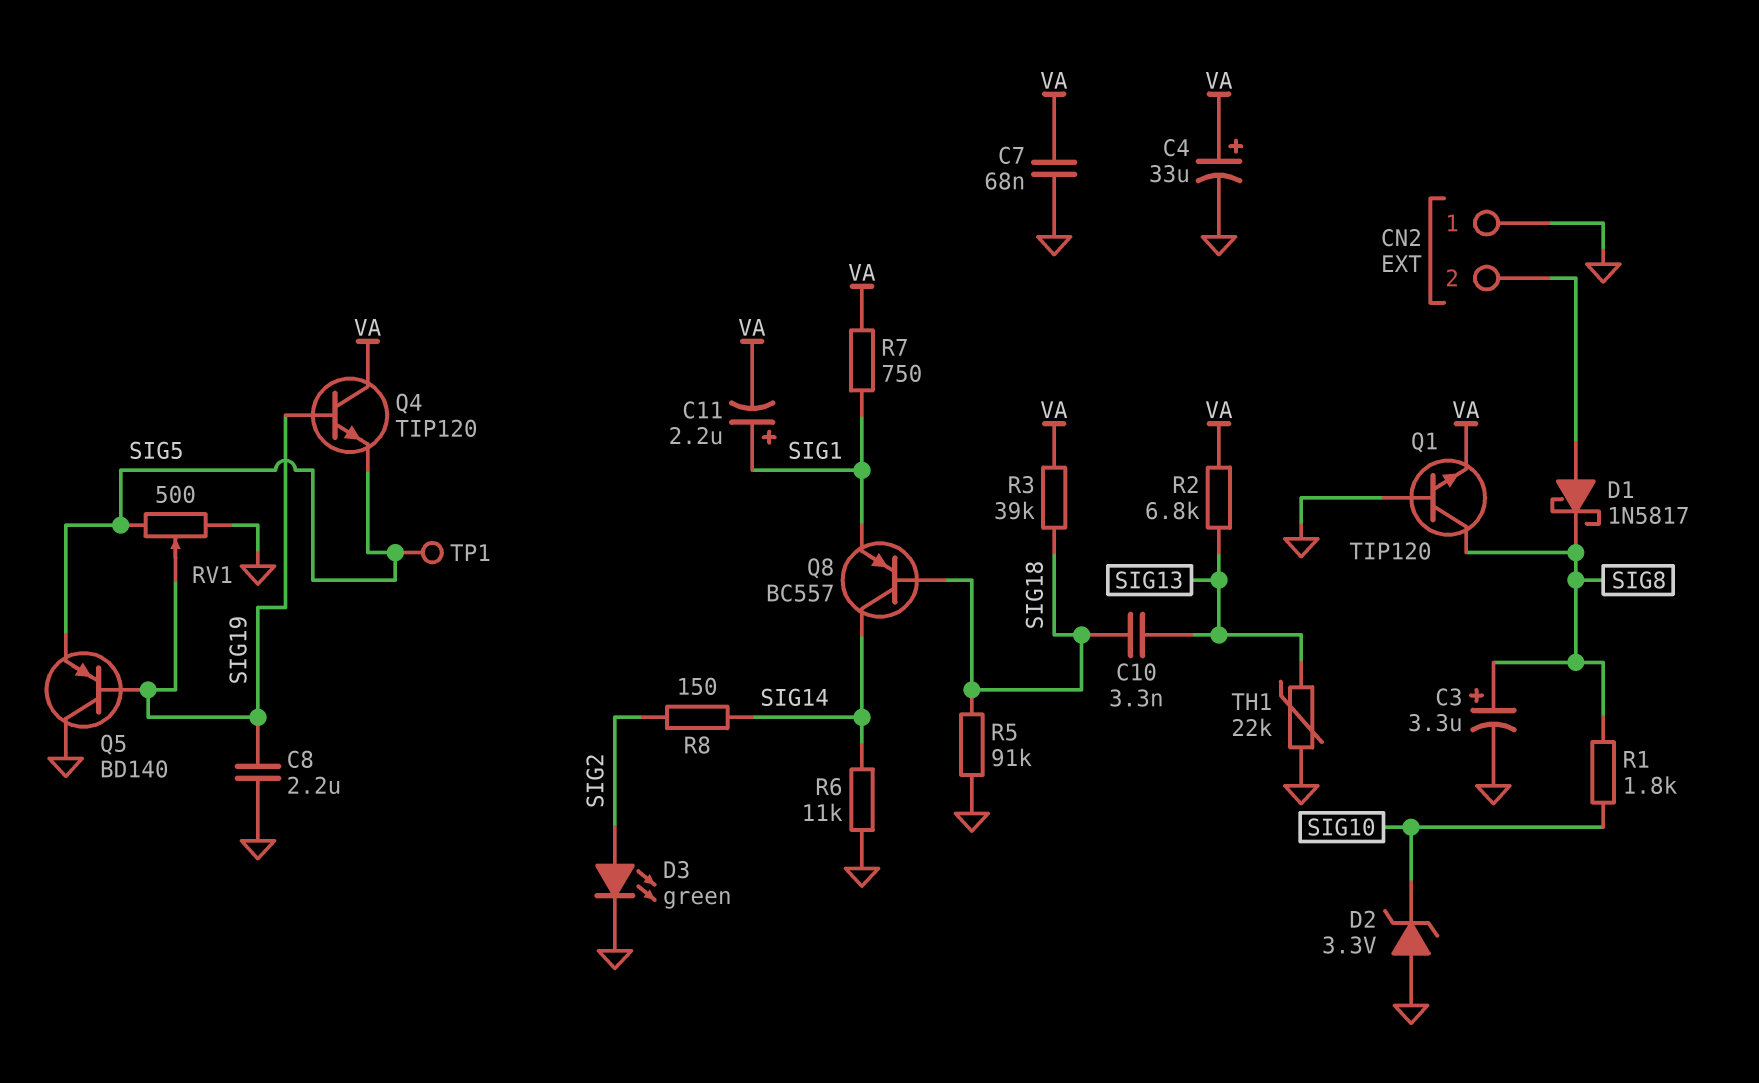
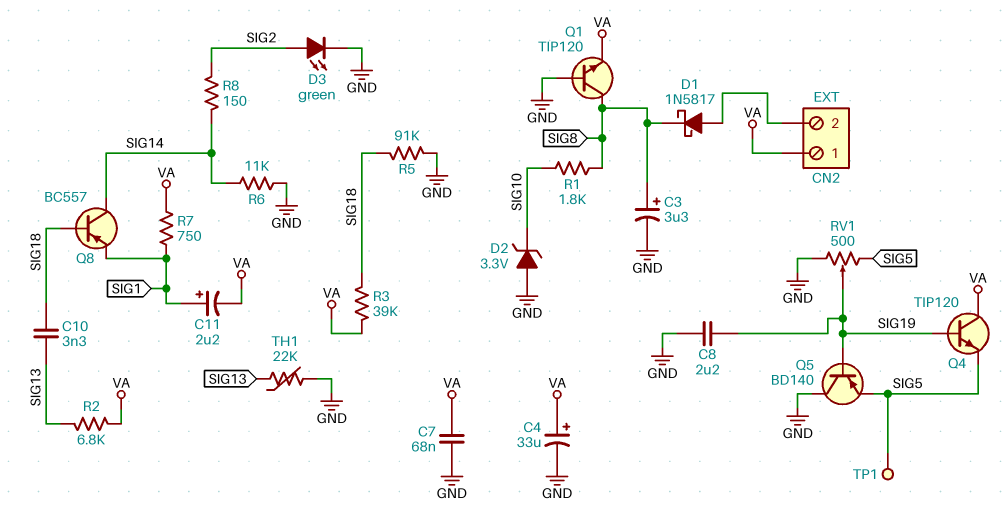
CN2 pin 1: GND -> VA

